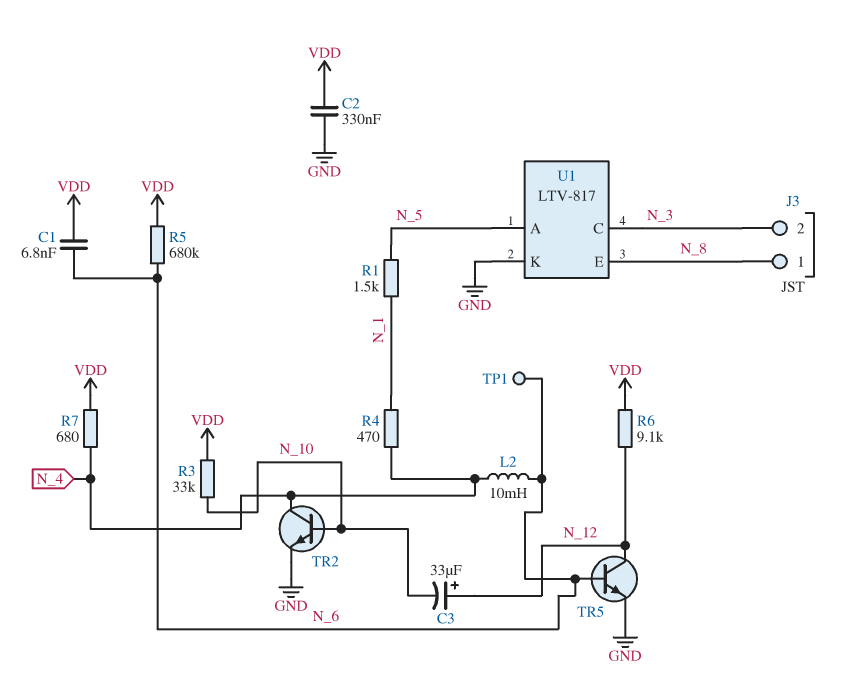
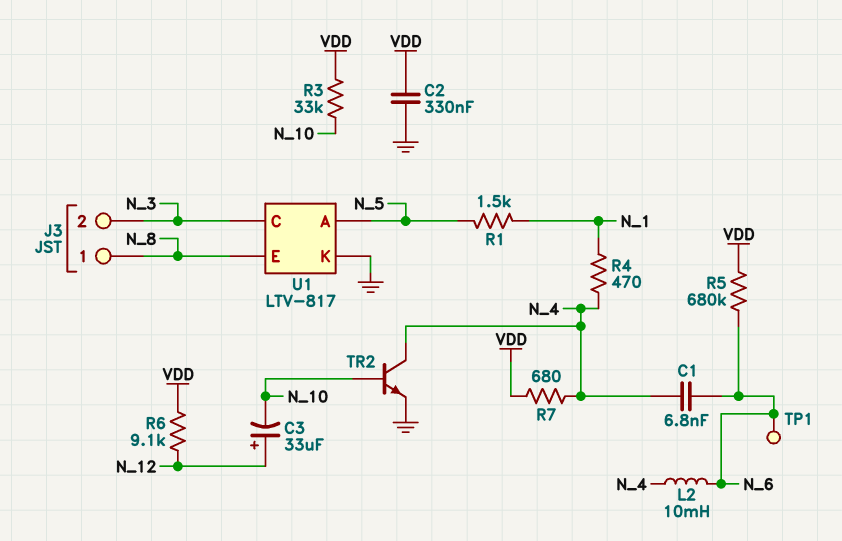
C1: 6.8nF (N_6, VDD) -> 6.8nF (N_4, N_6)
TR5: NPN (B N_6, C N_12, E GND) -> none

